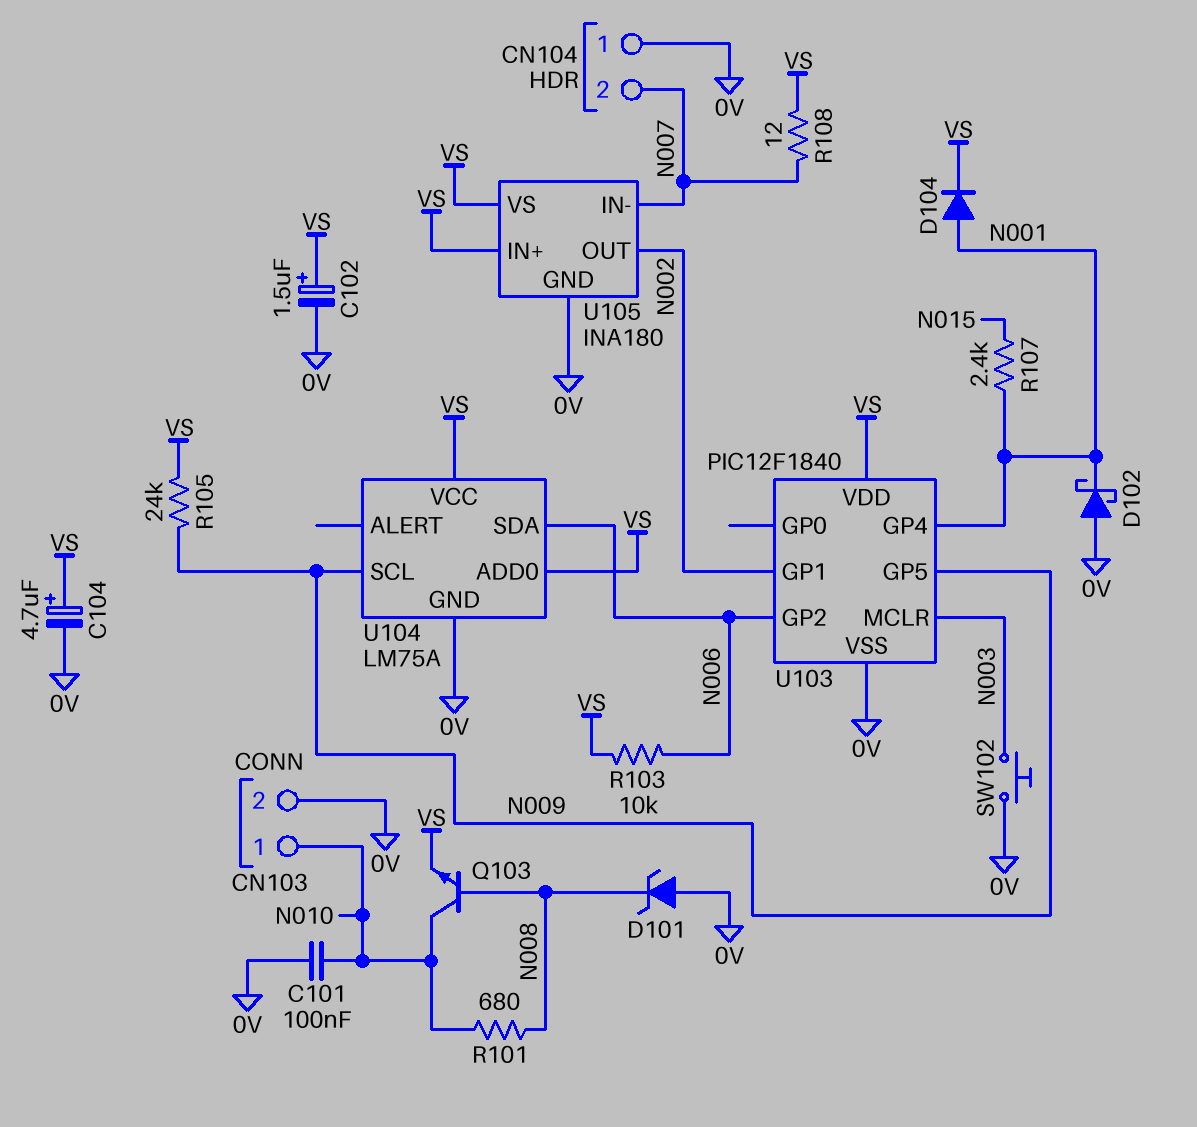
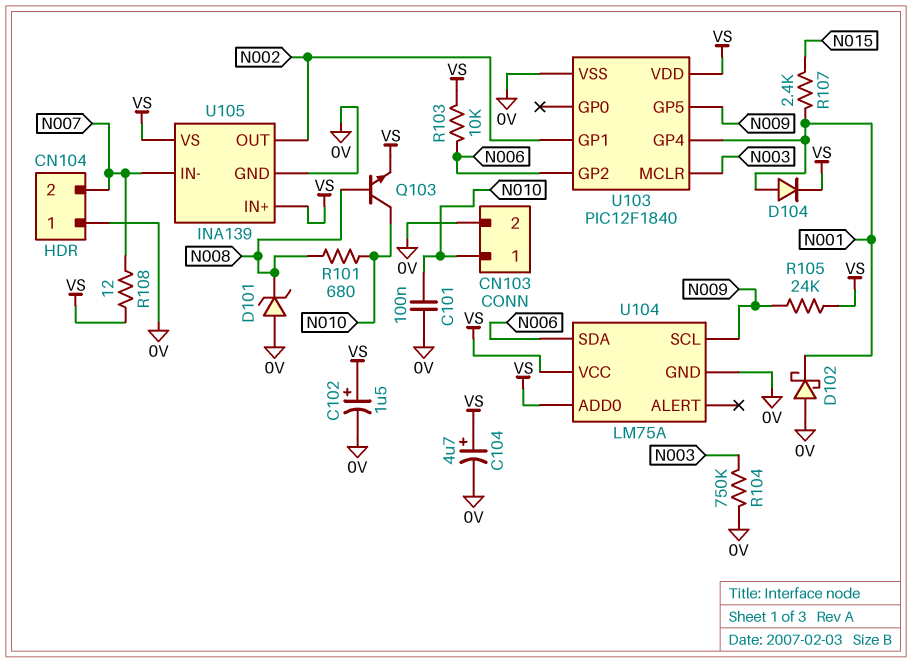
R104: none -> 750k (0V, N003)
SW102: button (0V, N003) -> none
U105: INA180 -> INA139

